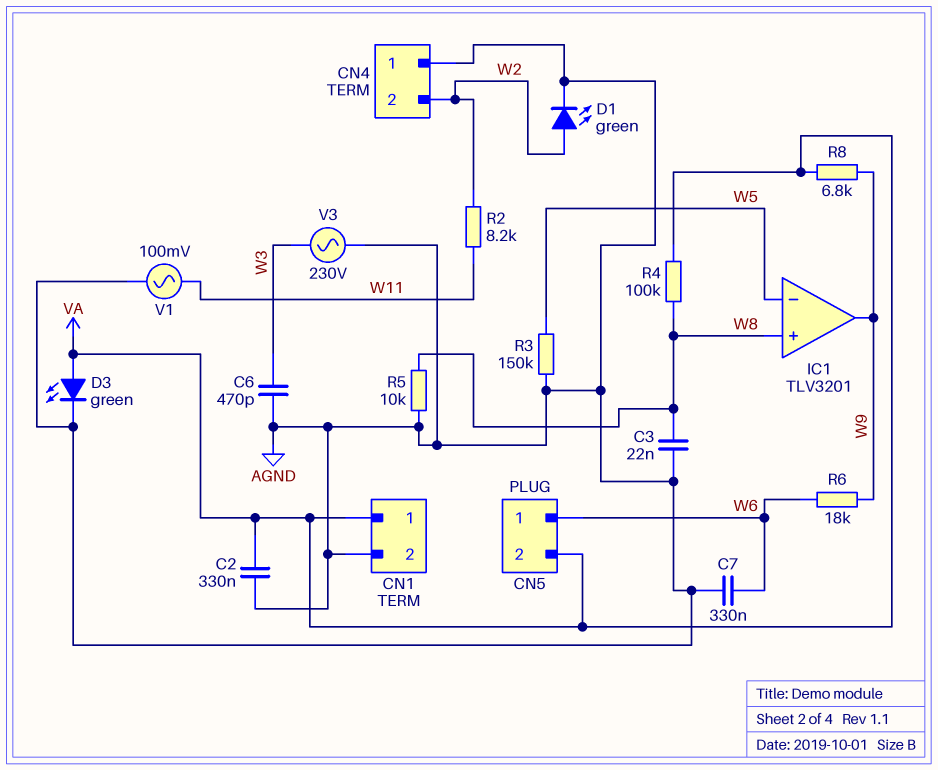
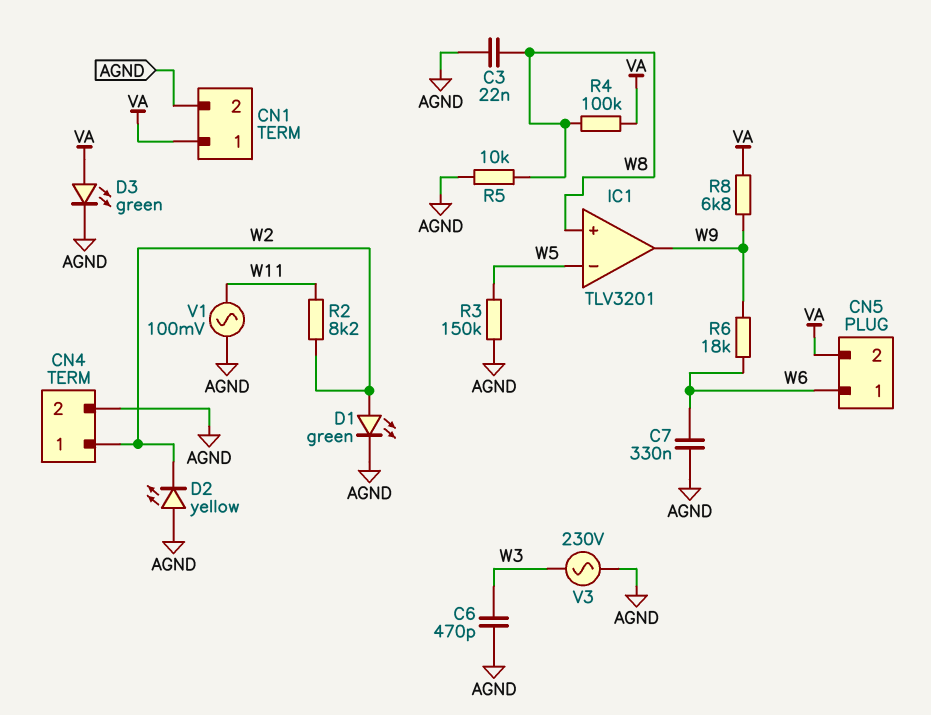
C2: 330nF (AGND, VA) -> none
CN4 pin 1: AGND -> W2
CN4 pin 2: W2 -> AGND
D2: none -> LED yellow (A AGND, K W2)

